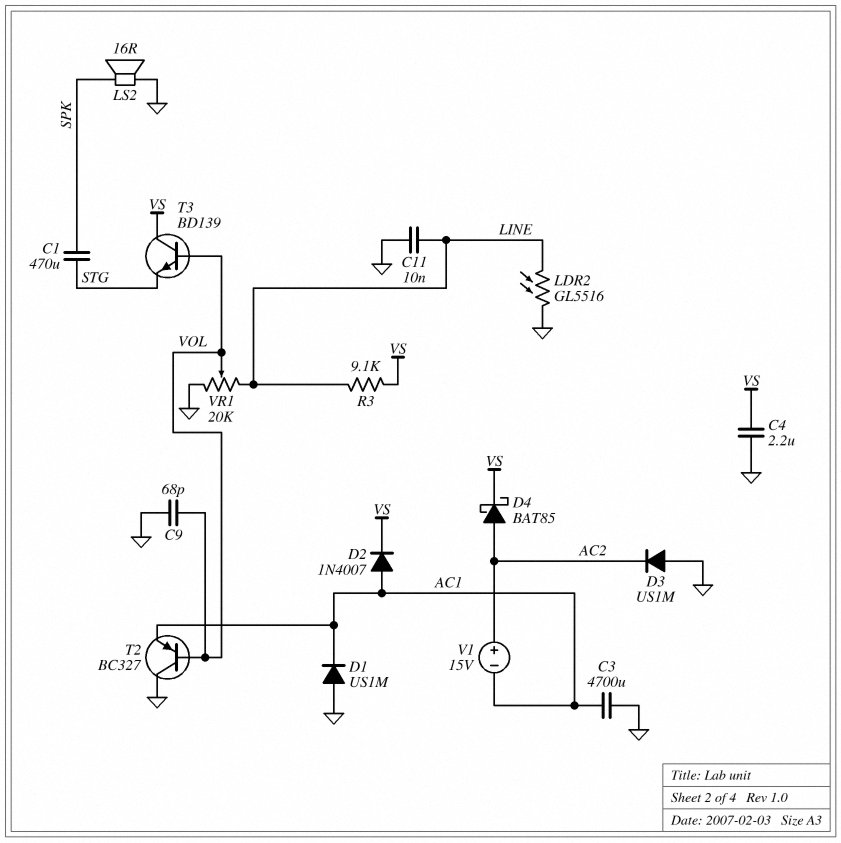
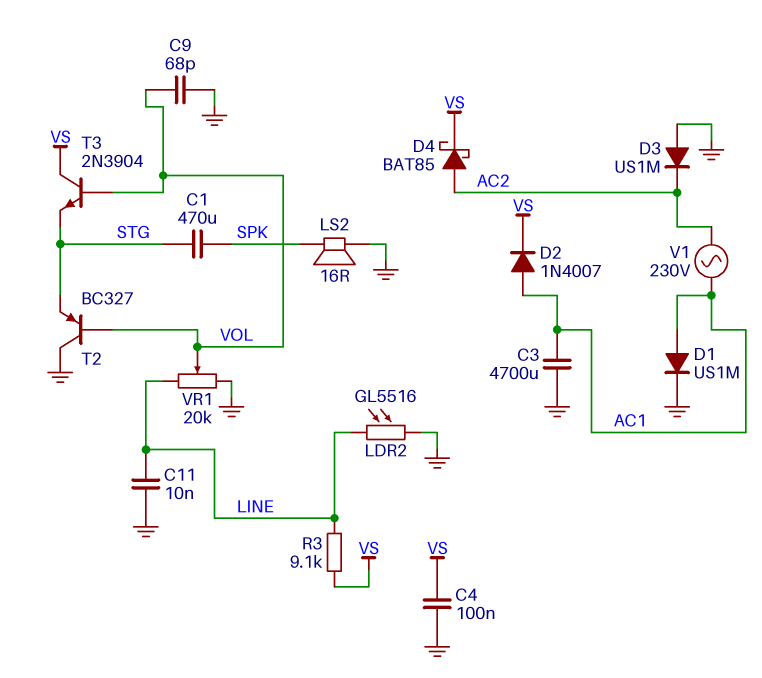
C4: 2.2uF (GND, VS) -> 100nF (GND, VS)
D1: diode US1M (A GND, K AC1) -> diode US1M (A AC1, K GND)
T2: PNP BC327 (B VOL, C GND, E AC1) -> PNP BC327 (B VOL, C GND, E STG)
T3: NPN BD139 (B VOL, C VS, E STG) -> NPN 2N3904 (B VOL, C VS, E STG)
V1: 15V (plus AC2, minus AC1) -> AC 230V (AC1, AC2)

